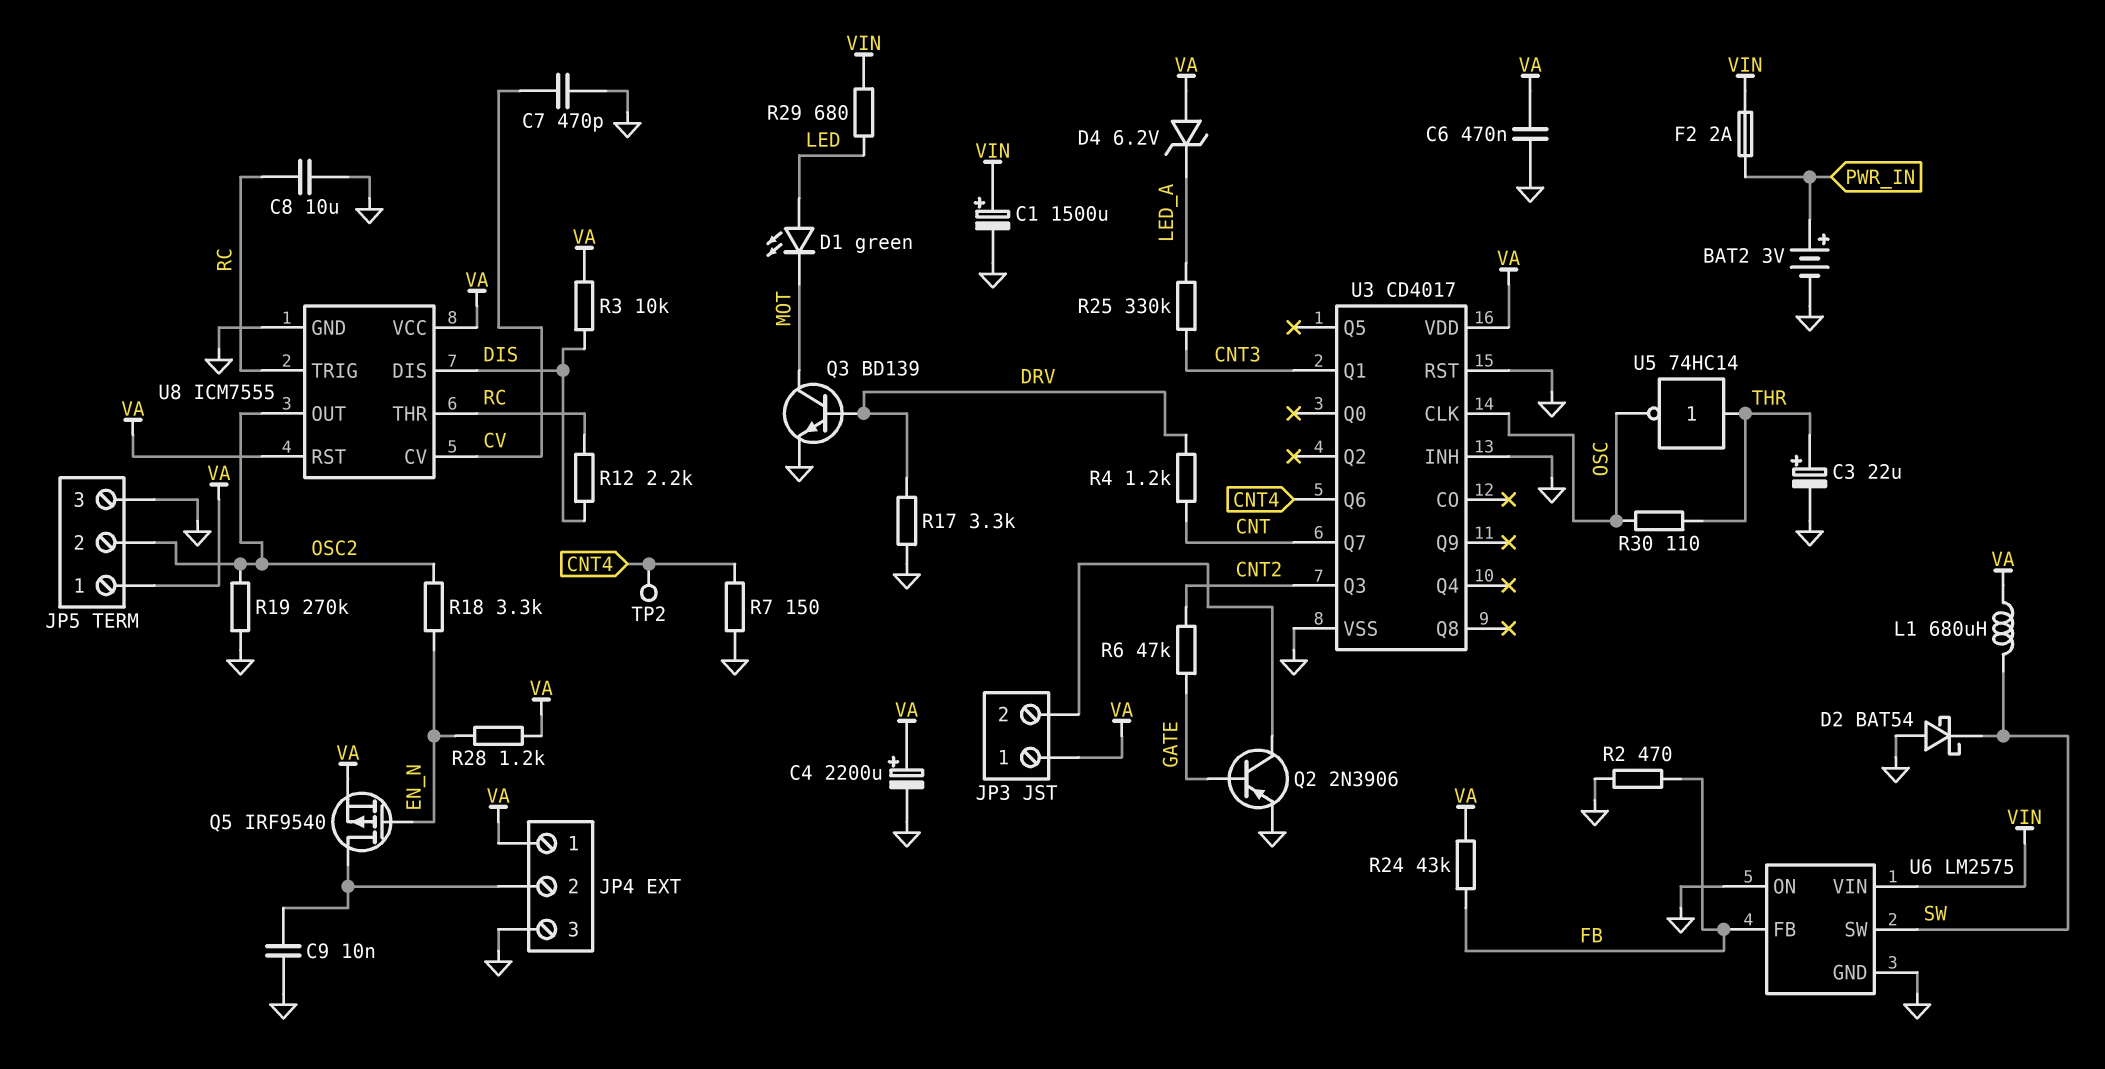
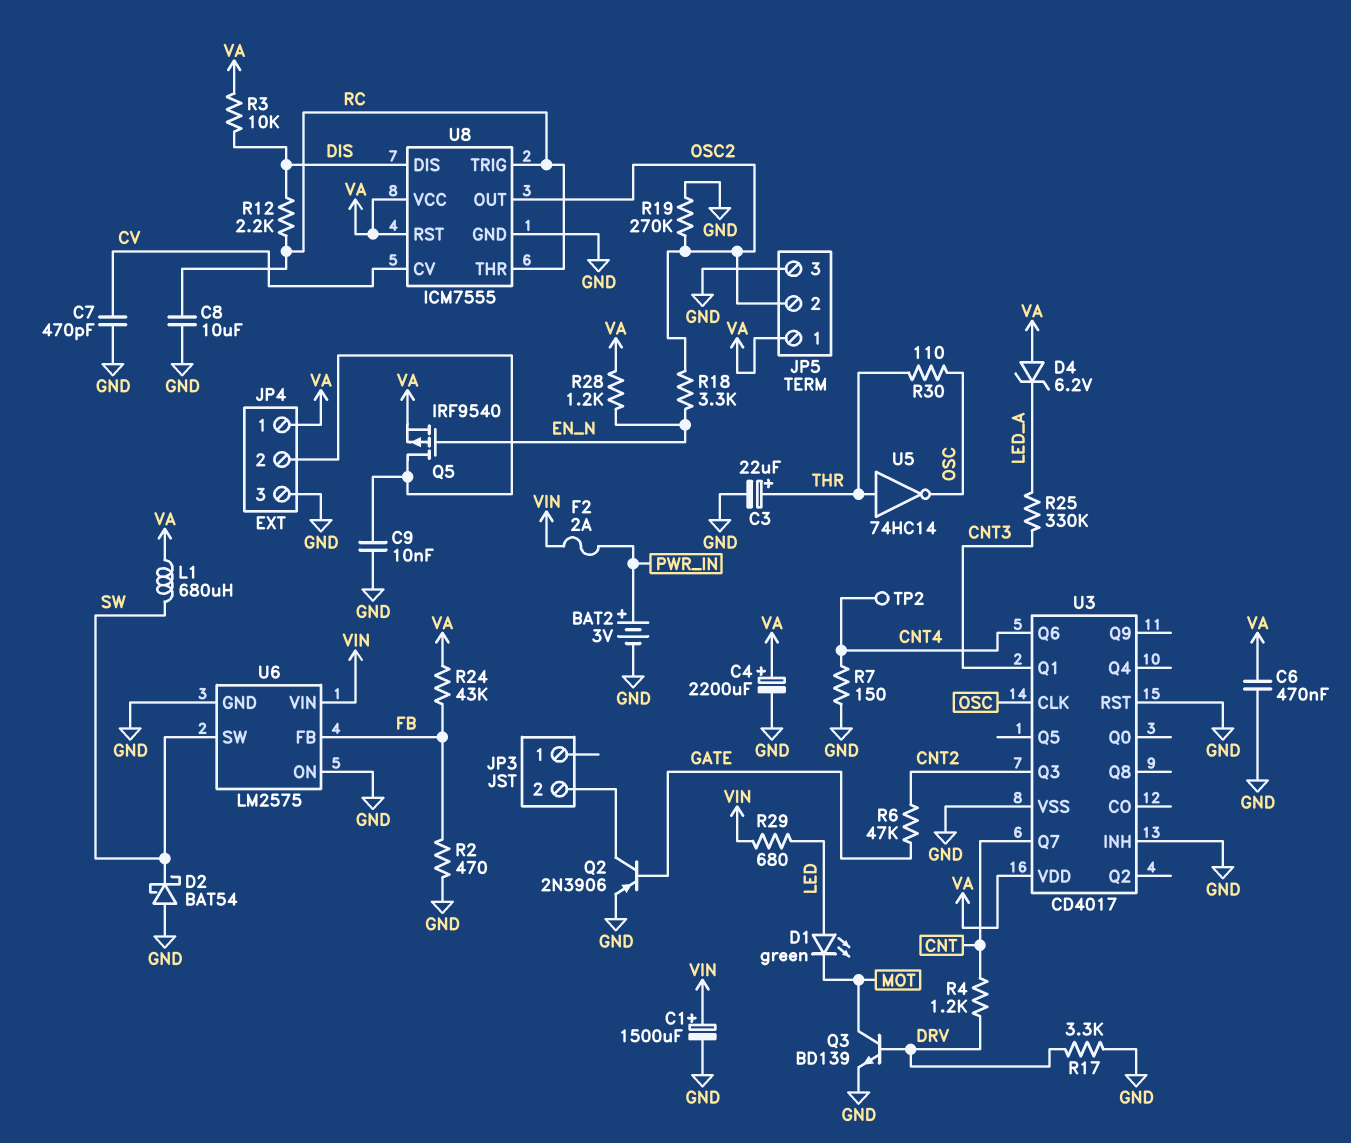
JP3 pin 1: VA -> none

